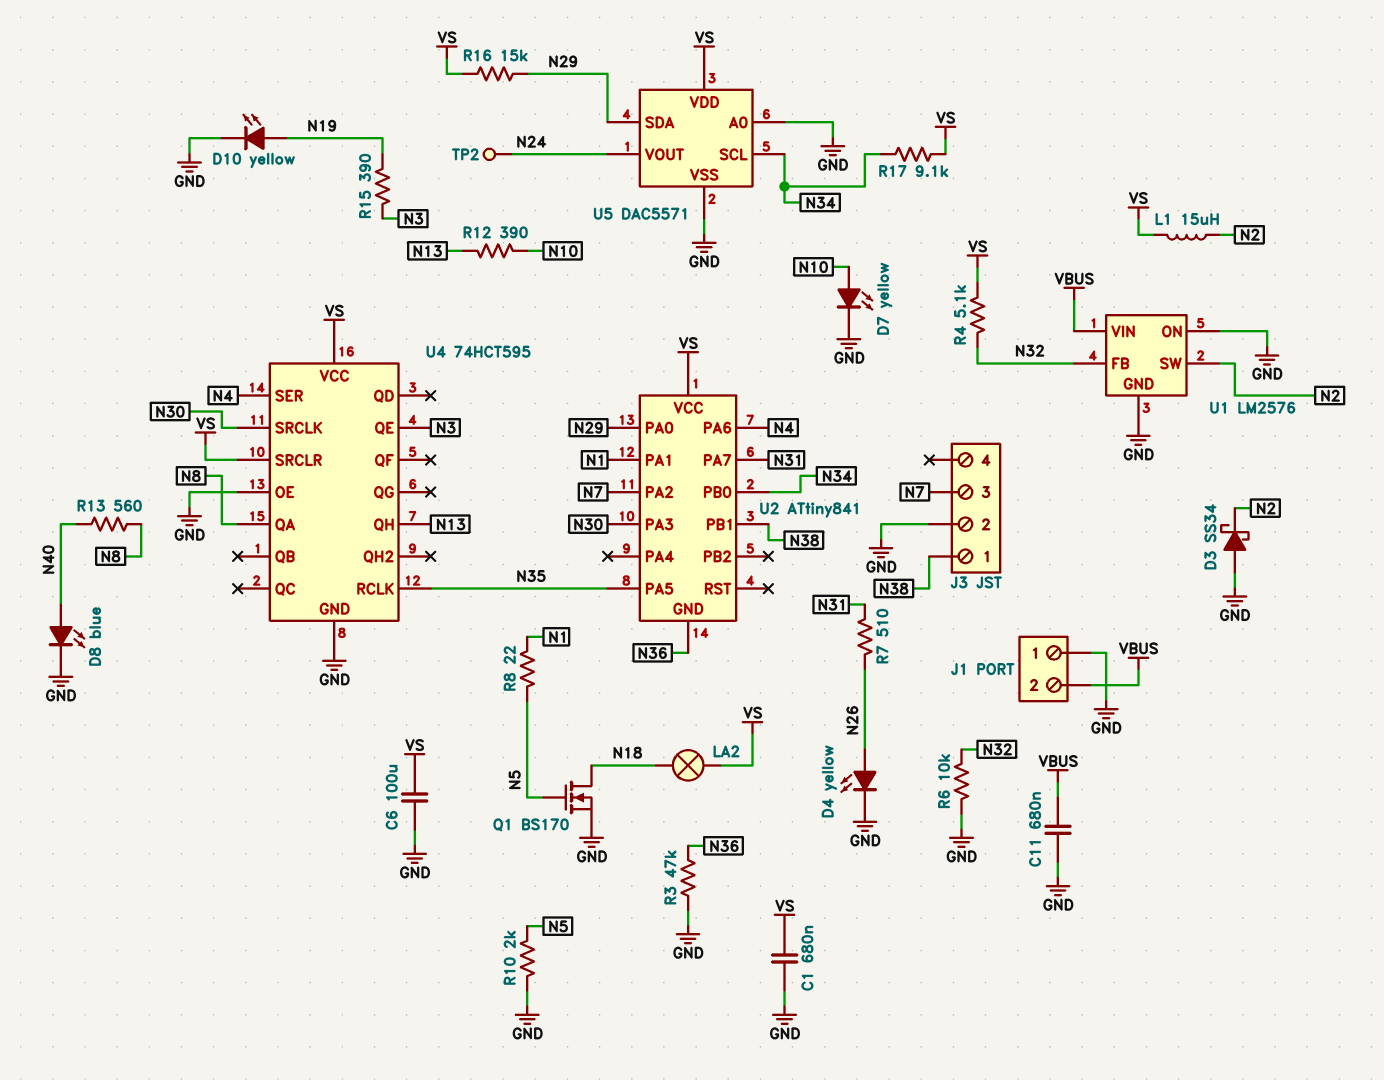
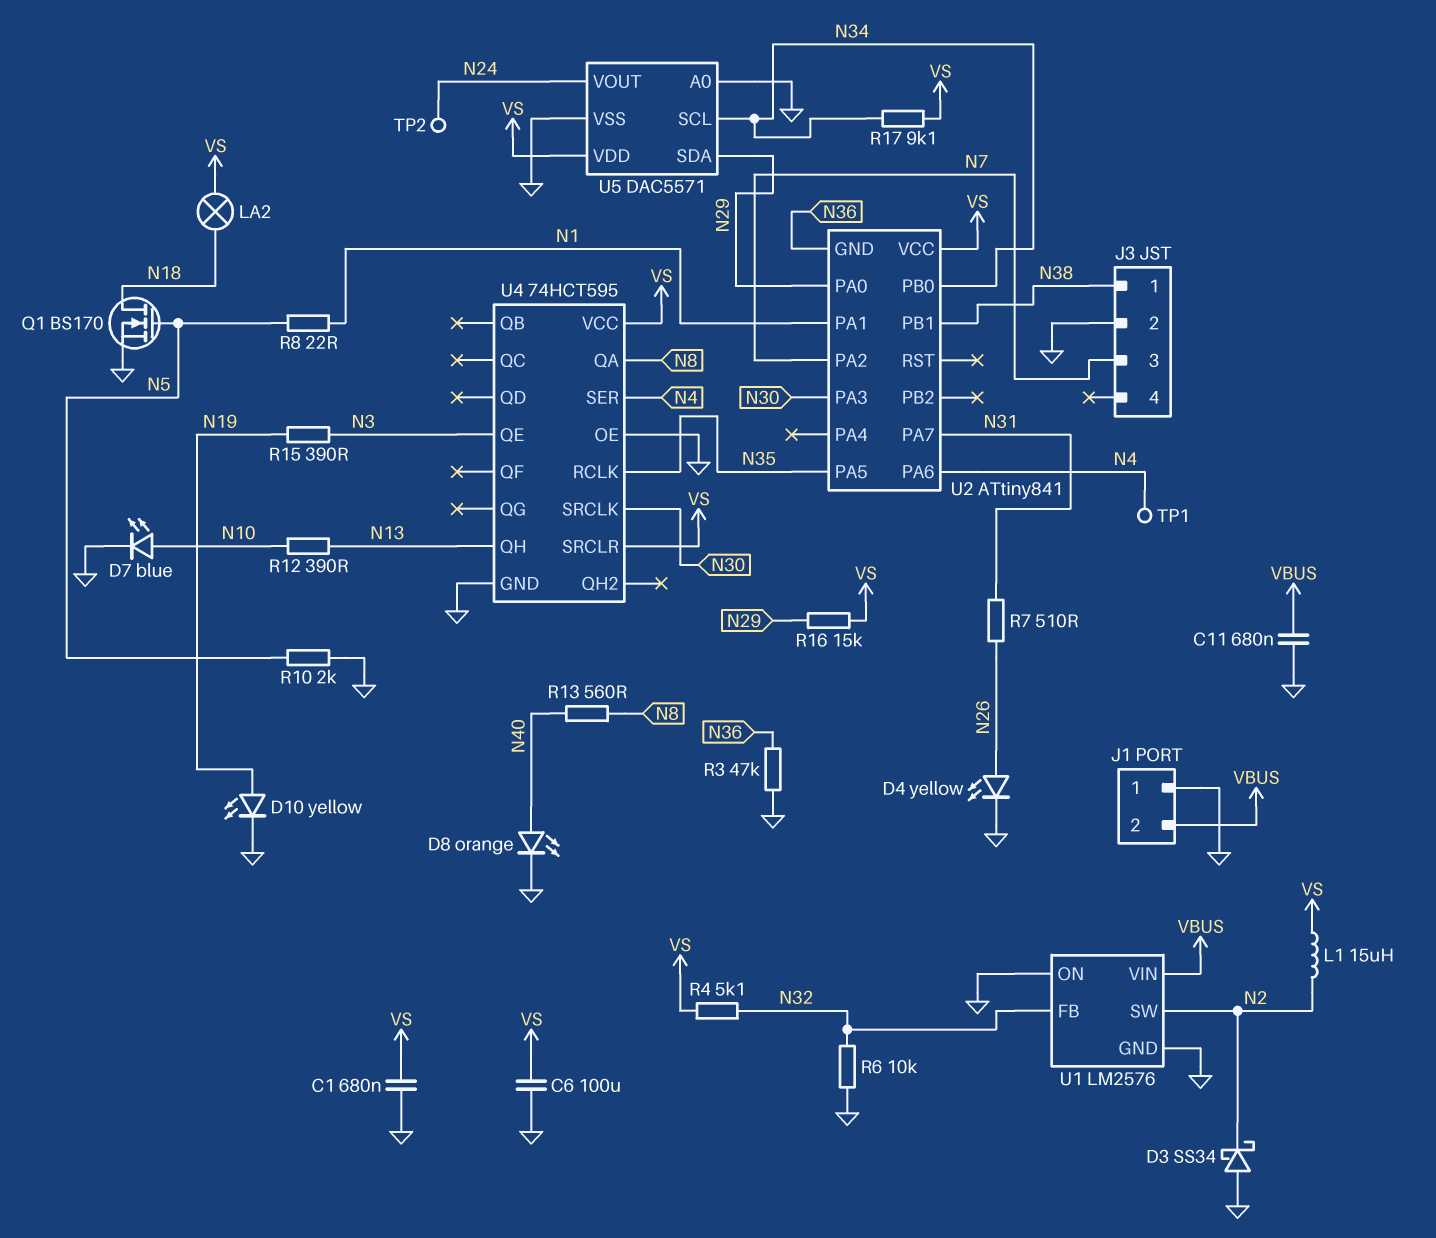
D7: LED yellow (A N10, K GND) -> LED blue (A N10, K GND)
D8: LED blue (A N40, K GND) -> LED orange (A N40, K GND)
TP1: none -> test point (N4)

